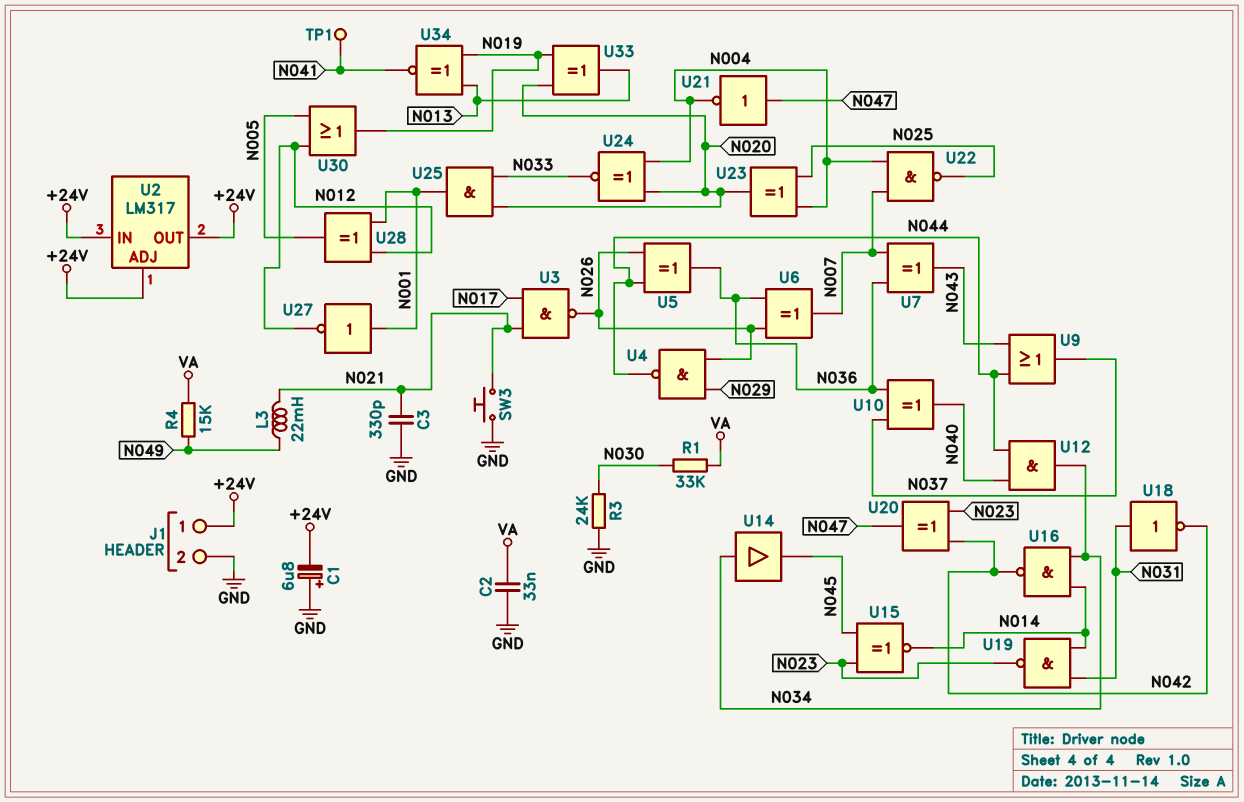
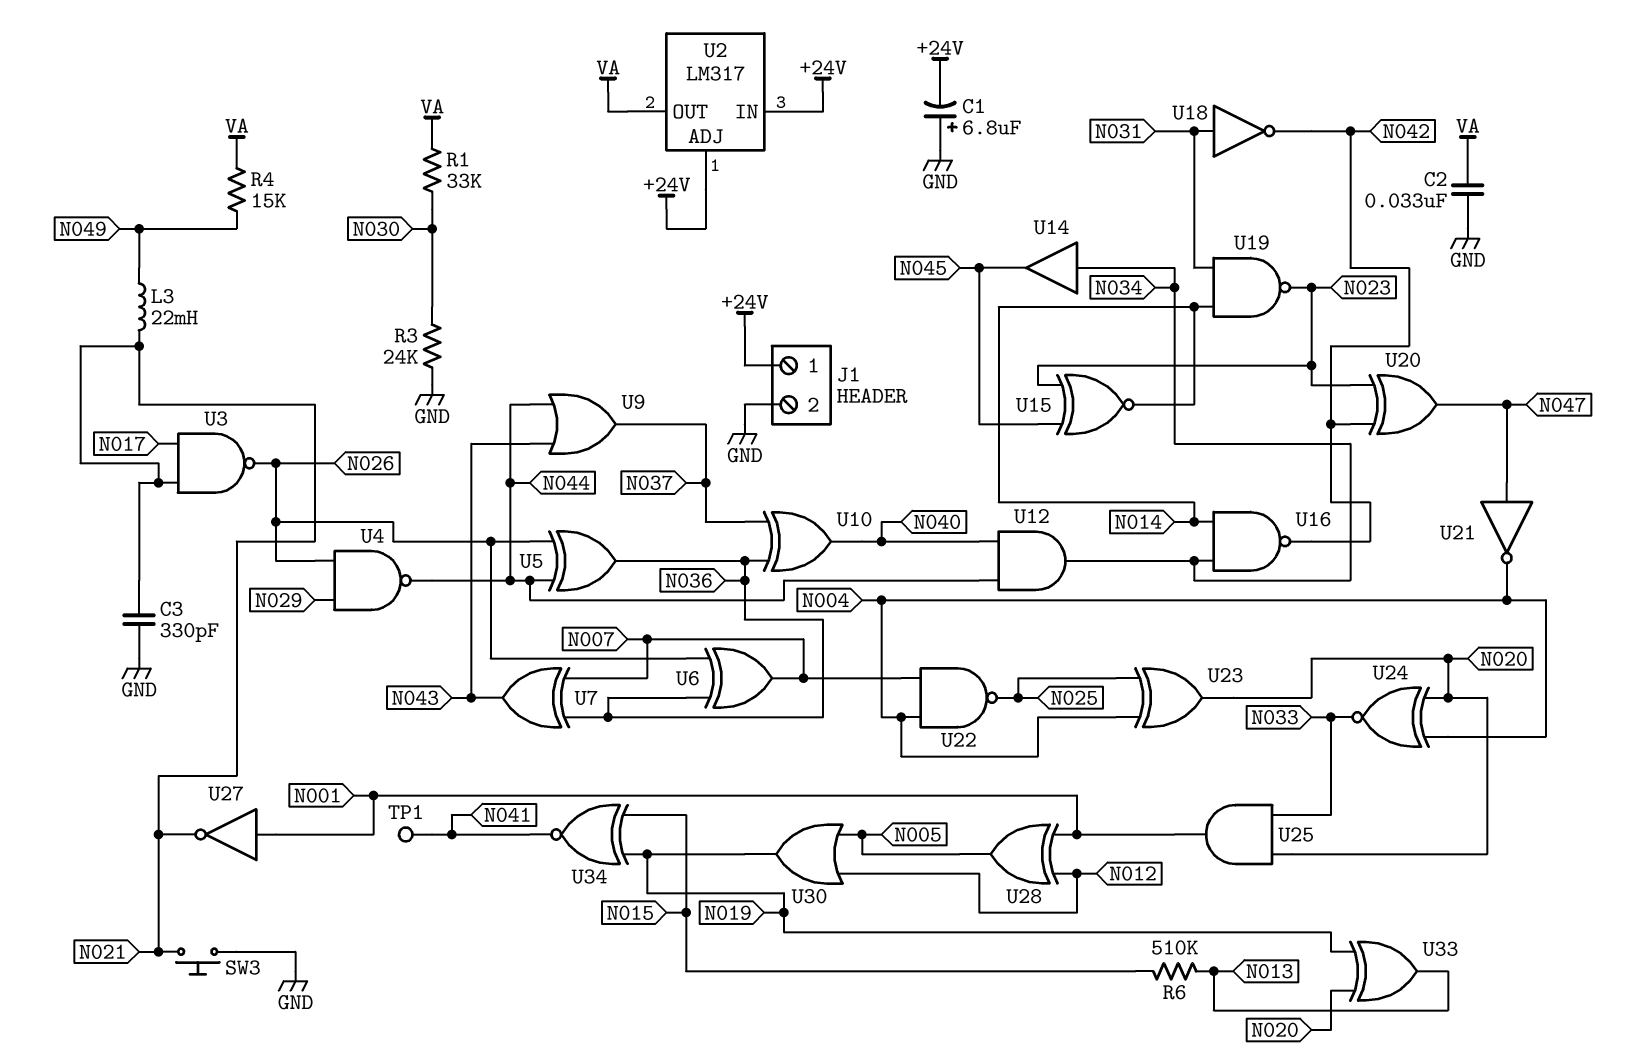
R6: none -> 510k (N013, N015)
U2 pin OUT: +24V -> VA
U27: NOT (in N001, out N012) -> NOT (in N001, out N021)
U34: XNOR (in N013, in N019, out N041) -> XNOR (in N015, in N019, out N041)

